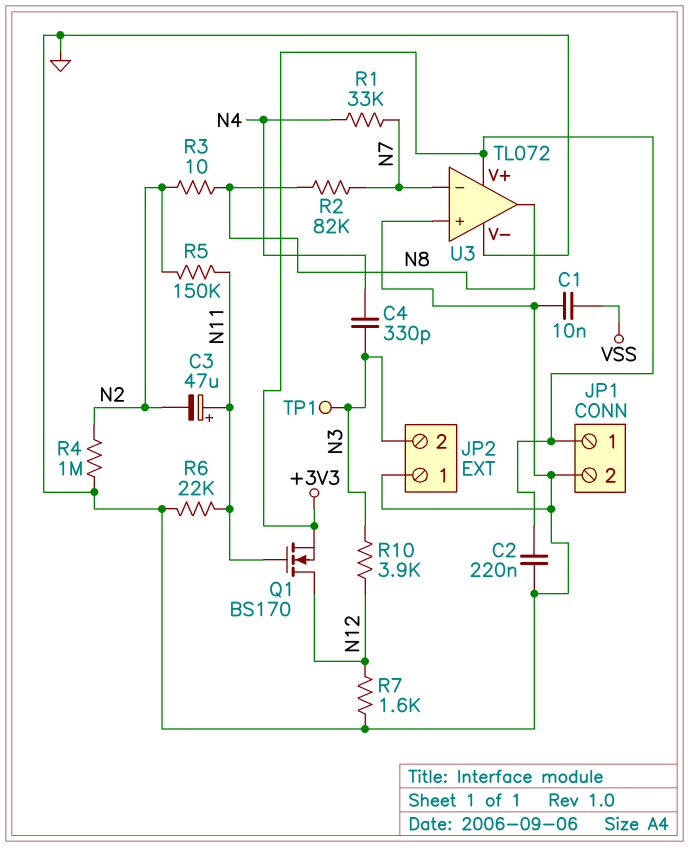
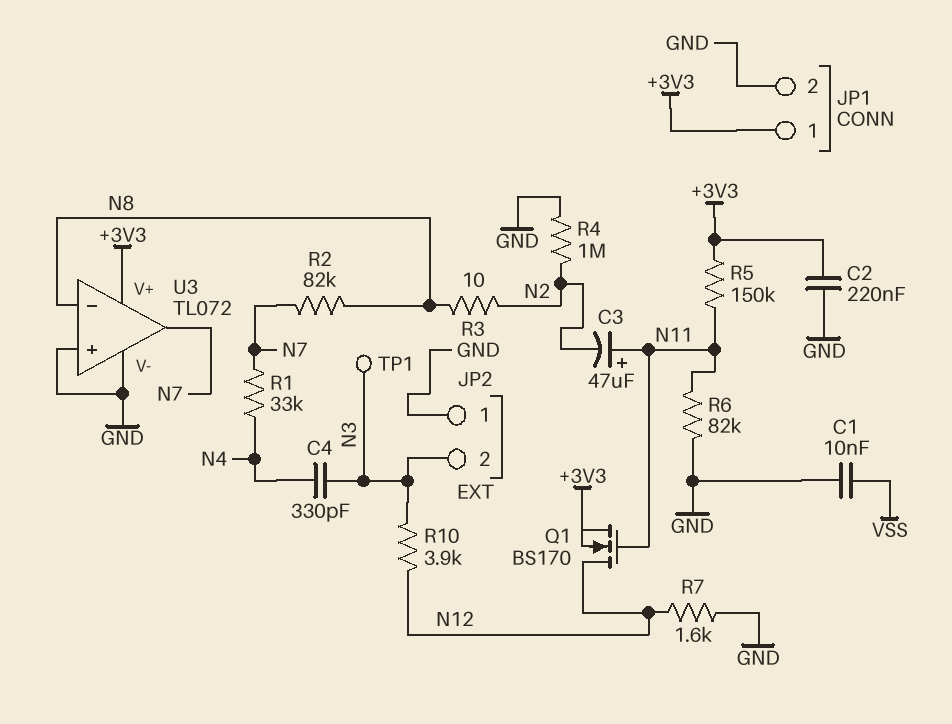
R5: 150k (N2, N11) -> 150k (+3V3, N11)
R6: 22k (GND, N11) -> 82k (GND, N11)
U3 pin in-: N7 -> N8
U3 pin out: N8 -> N7

